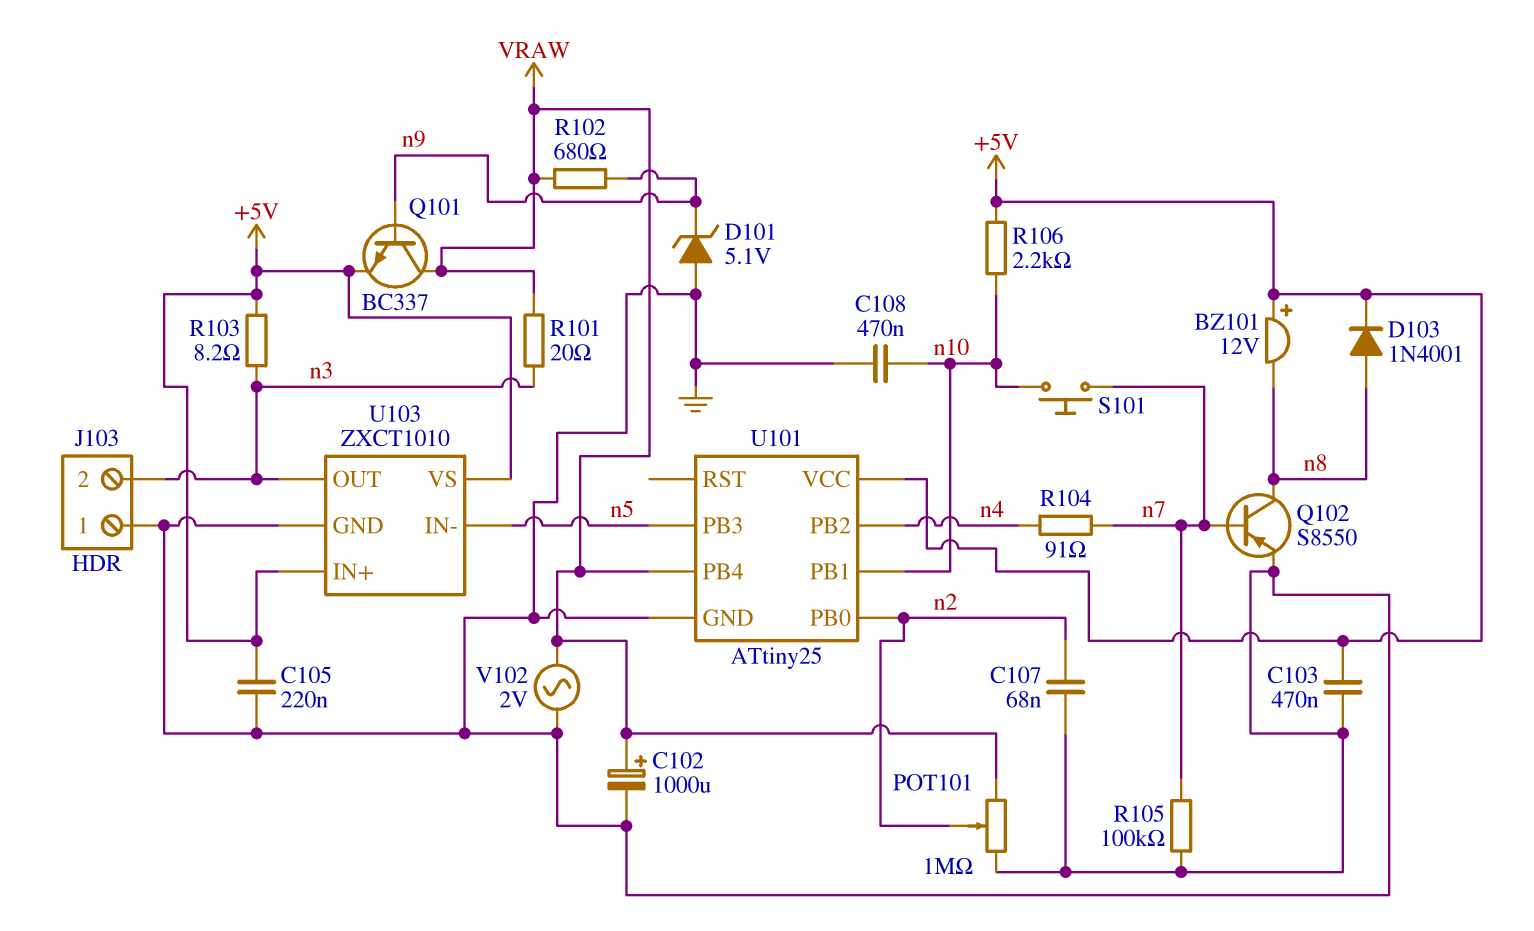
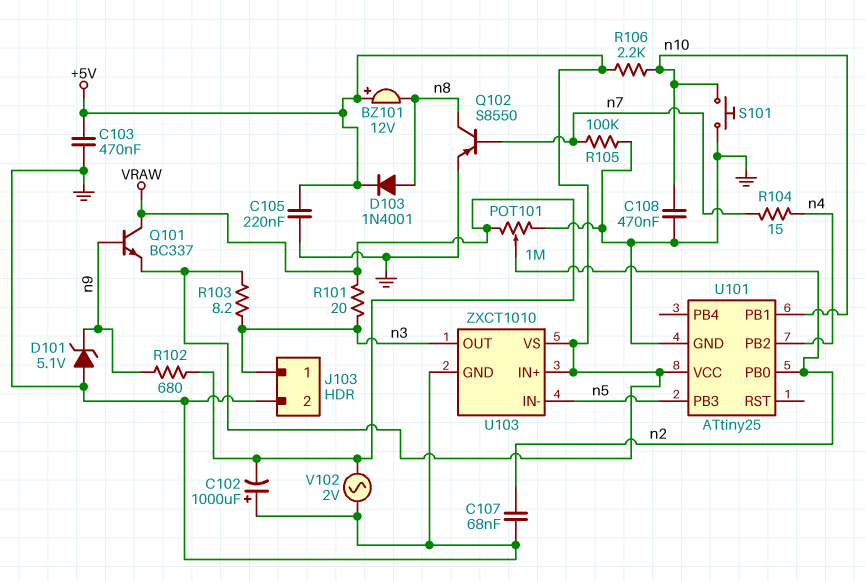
C102: 1000uF (plus VRAW, minus GND) -> 1000uF (plus GND, minus VRAW)
J103 pin 1: GND -> n3
J103 pin 2: n3 -> GND
R104: 91 (n4, n7) -> 15 (n4, n7)
S101: button (n7, n10) -> button (GND, n10)
U101 pin PB4: VRAW -> none

